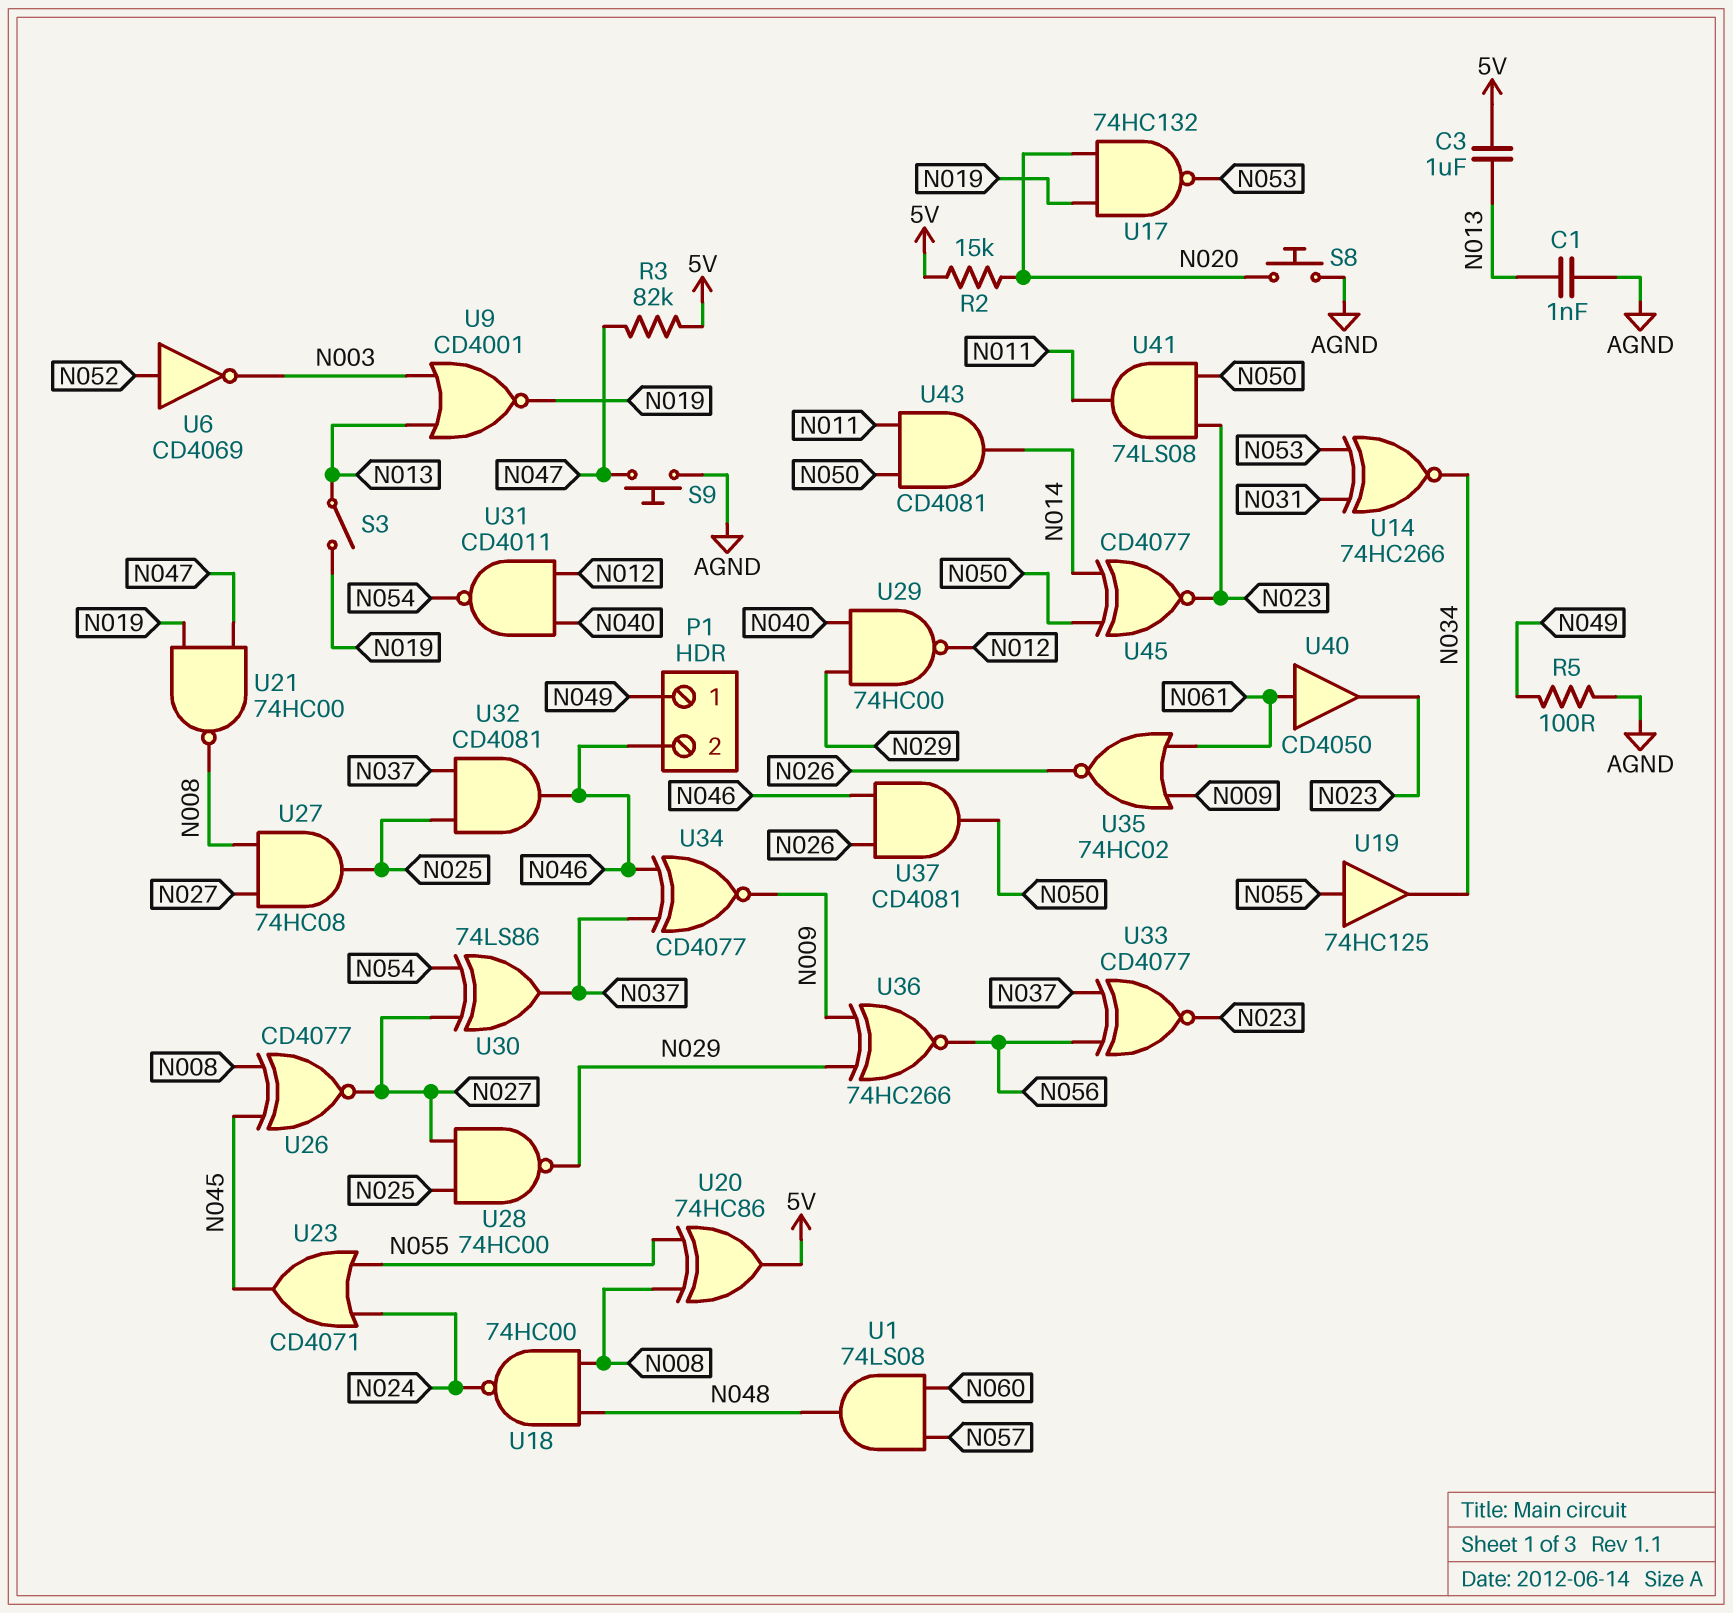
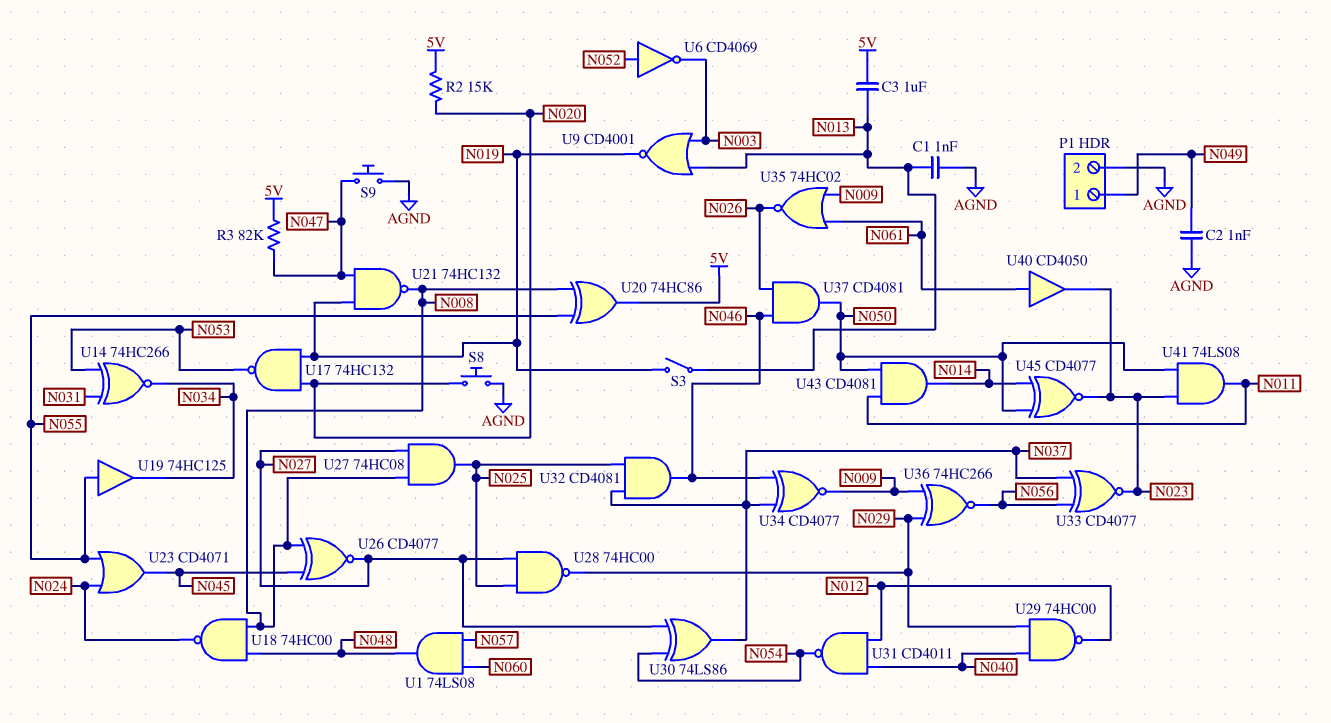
C2: none -> 1nF (AGND, N049)
P1 pin 2: N046 -> AGND
R5: 100 (AGND, N049) -> none
U21: NAND 74HC00 (in N019, in N047, out N008) -> NAND 74HC132 (in N019, in N047, out N008)

